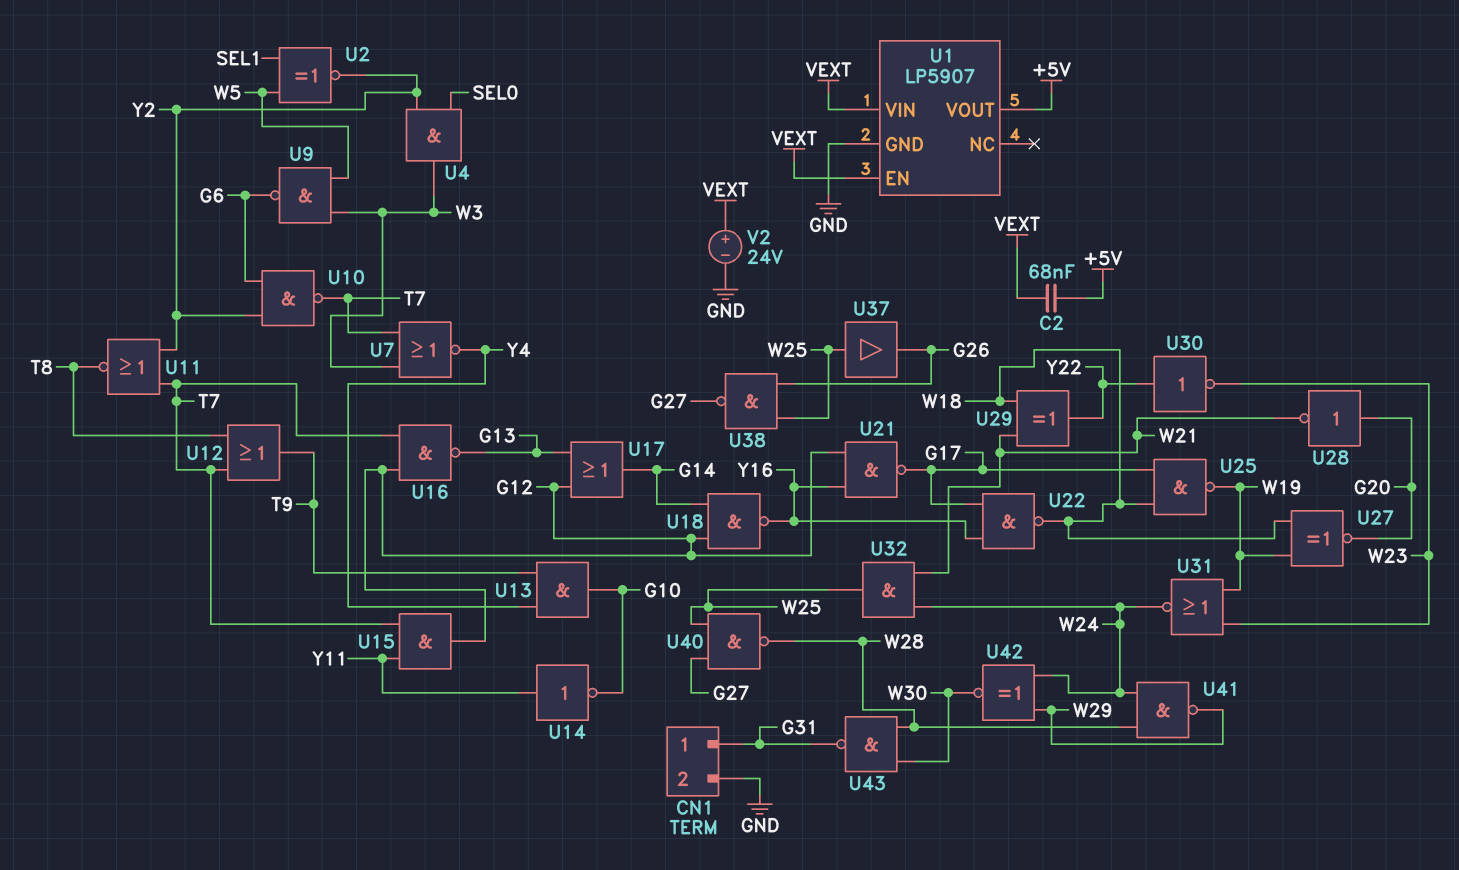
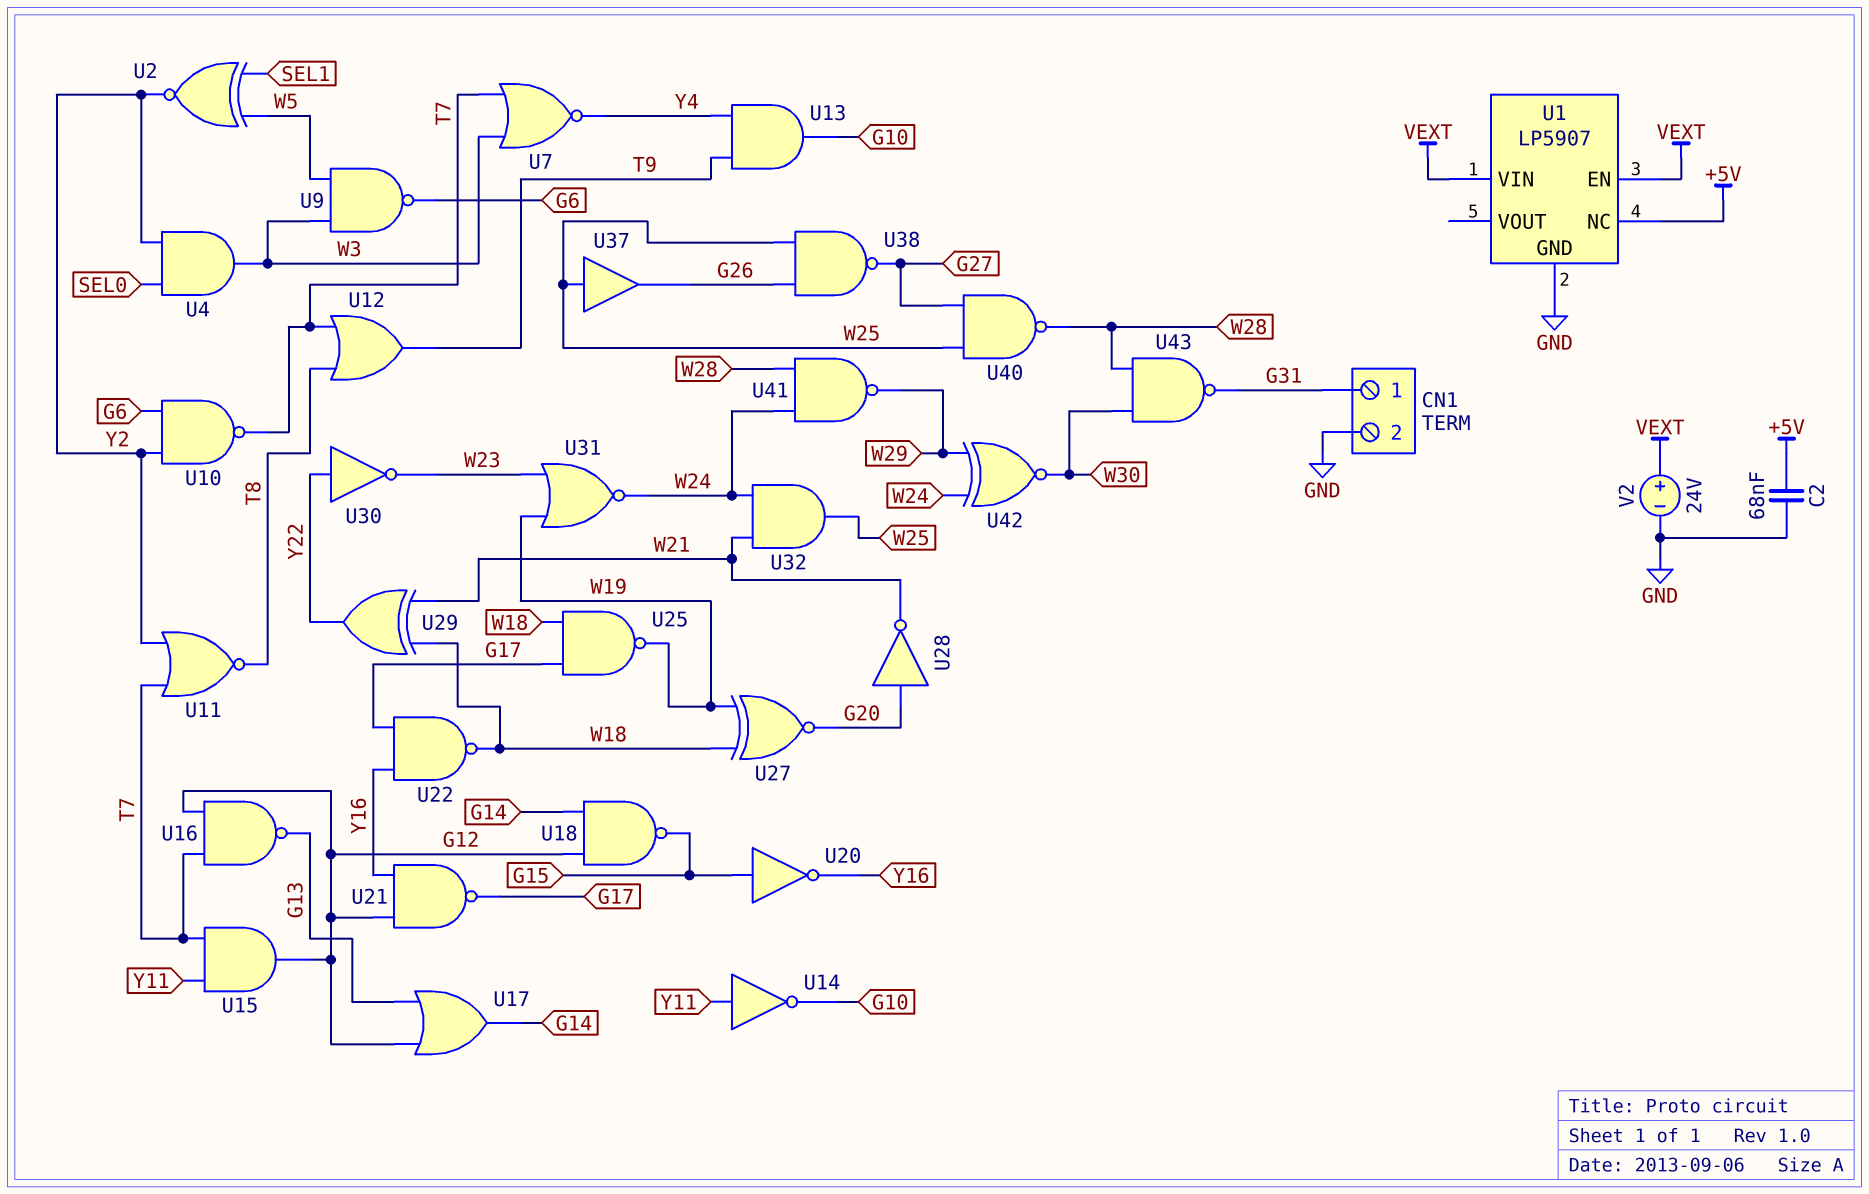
C2: 68nF (+5V, VEXT) -> 68nF (+5V, GND)
U1 pin NC: none -> +5V
U1 pin VOUT: +5V -> none
U18: NAND (in G12, in G14, out Y16) -> NAND (in G12, in G14, out G15)
U20: none -> NOT (in G15, out Y16)

